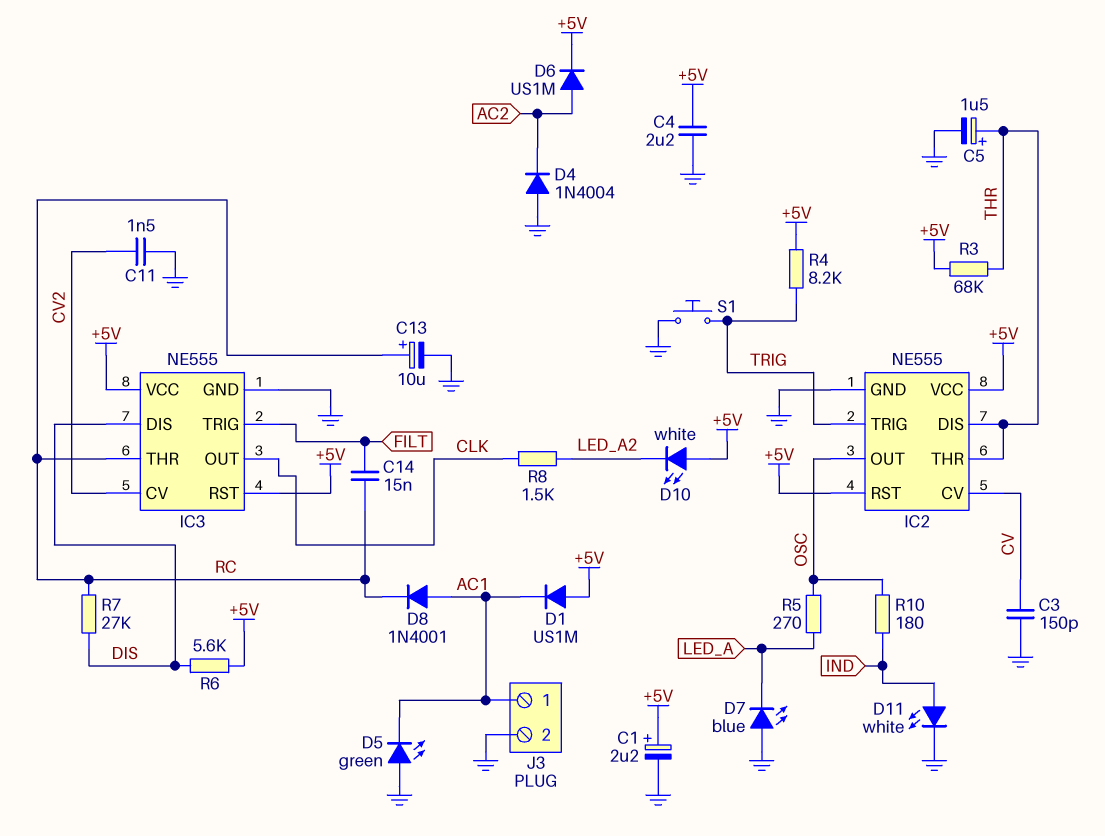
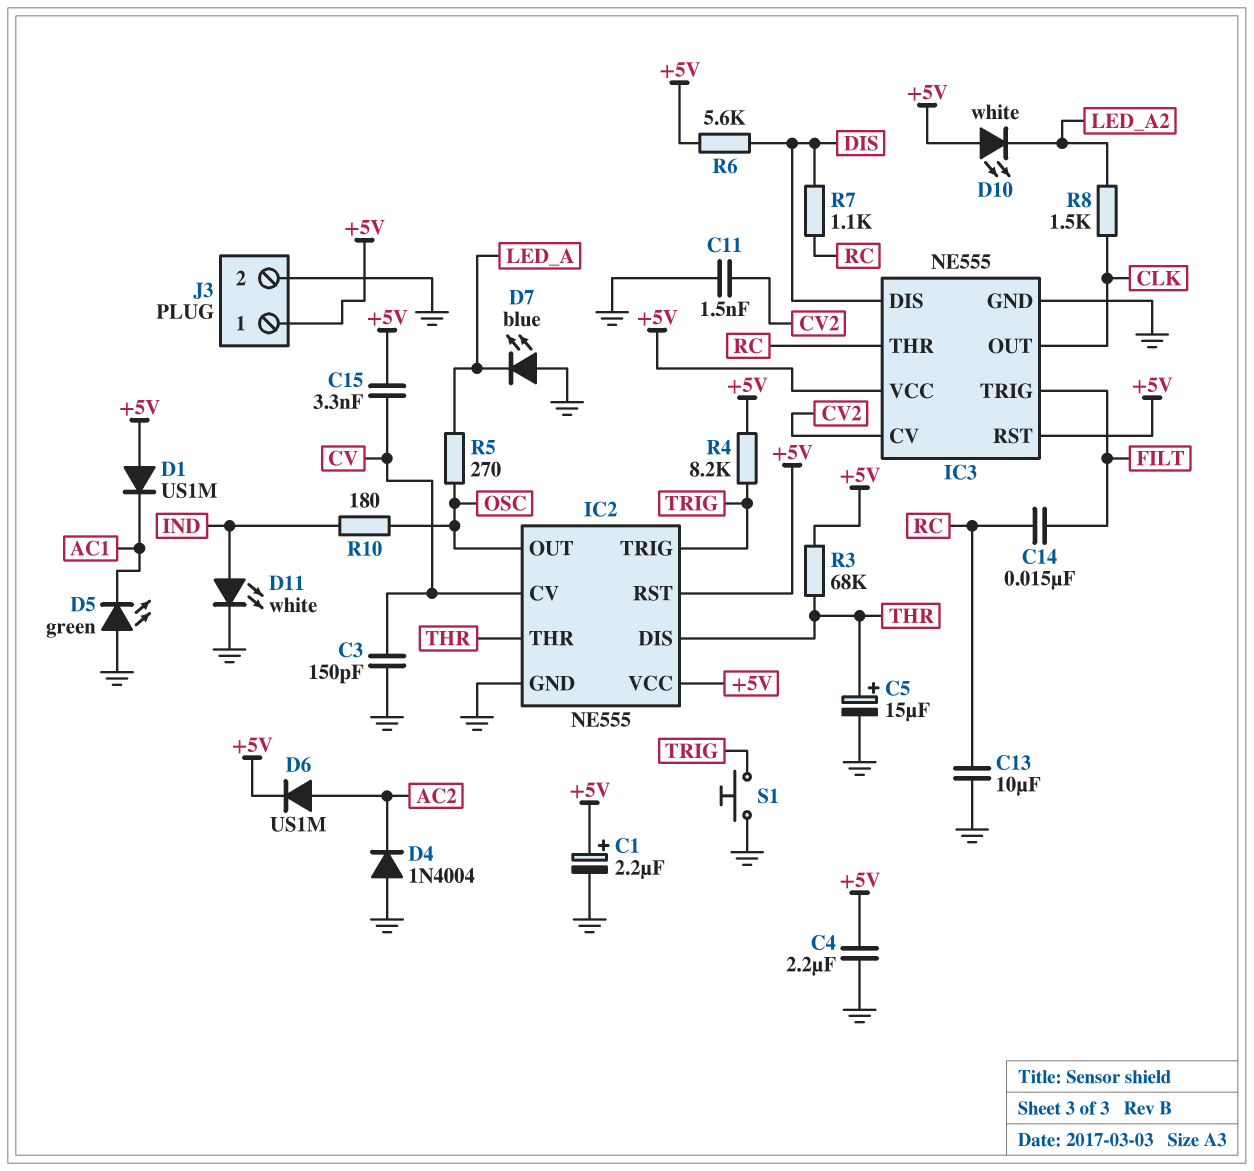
C5: 1.5uF (plus THR, minus GND) -> 15uF (plus THR, minus GND)
C13: 10uF (plus RC, minus GND) -> 10uF (GND, RC)
C15: none -> 3.3nF (+5V, CV)
D8: diode 1N4001 (A AC1, K RC) -> none
J3 pin 1: AC1 -> +5V
R7: 27k (DIS, RC) -> 1.1k (DIS, RC)

